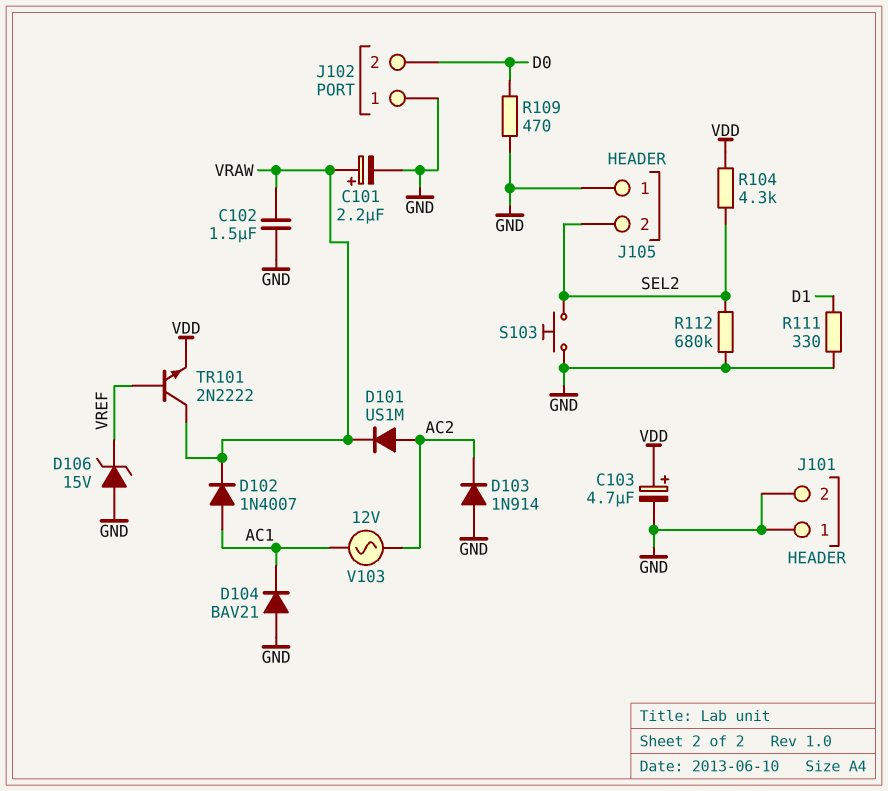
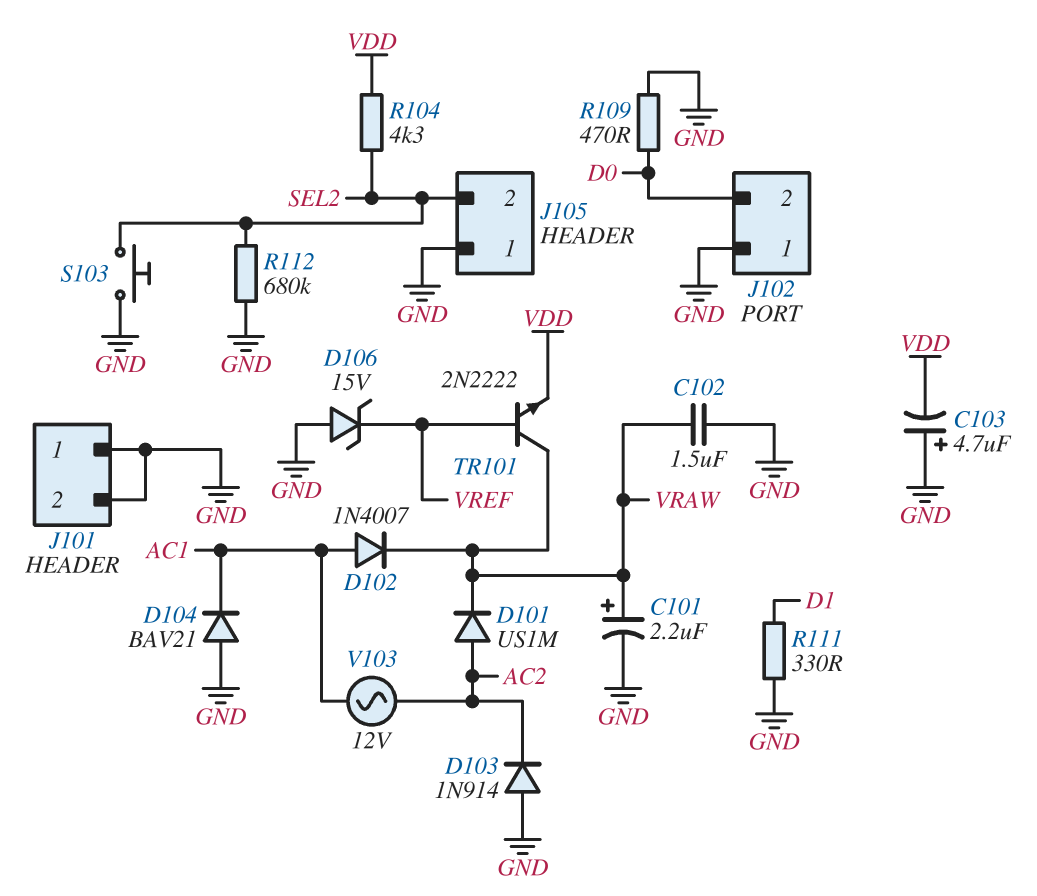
C103: 4.7uF (plus VDD, minus GND) -> 4.7uF (plus GND, minus VDD)

